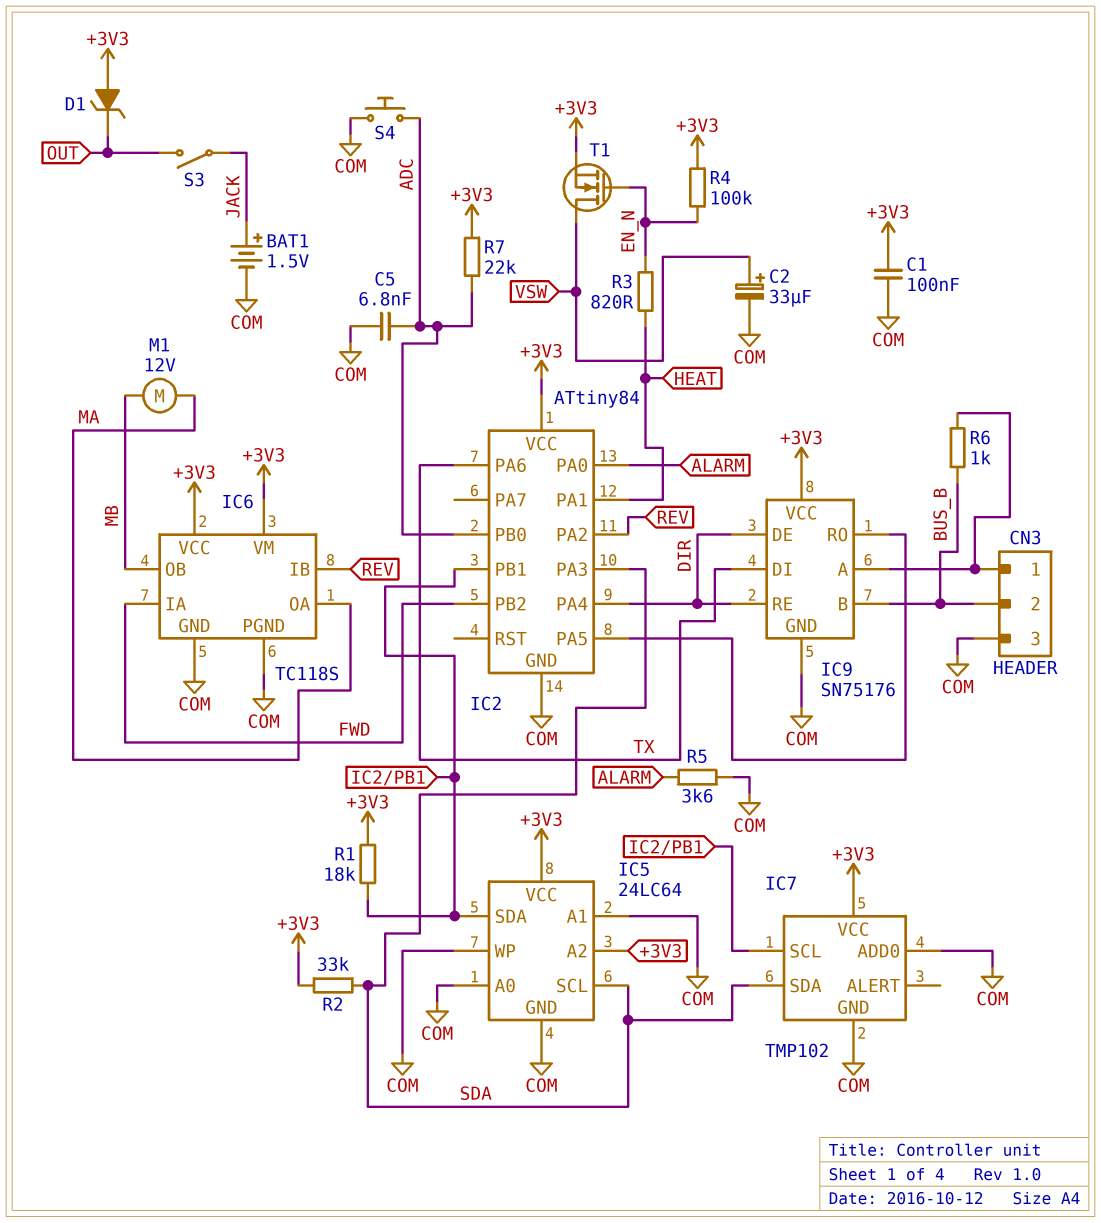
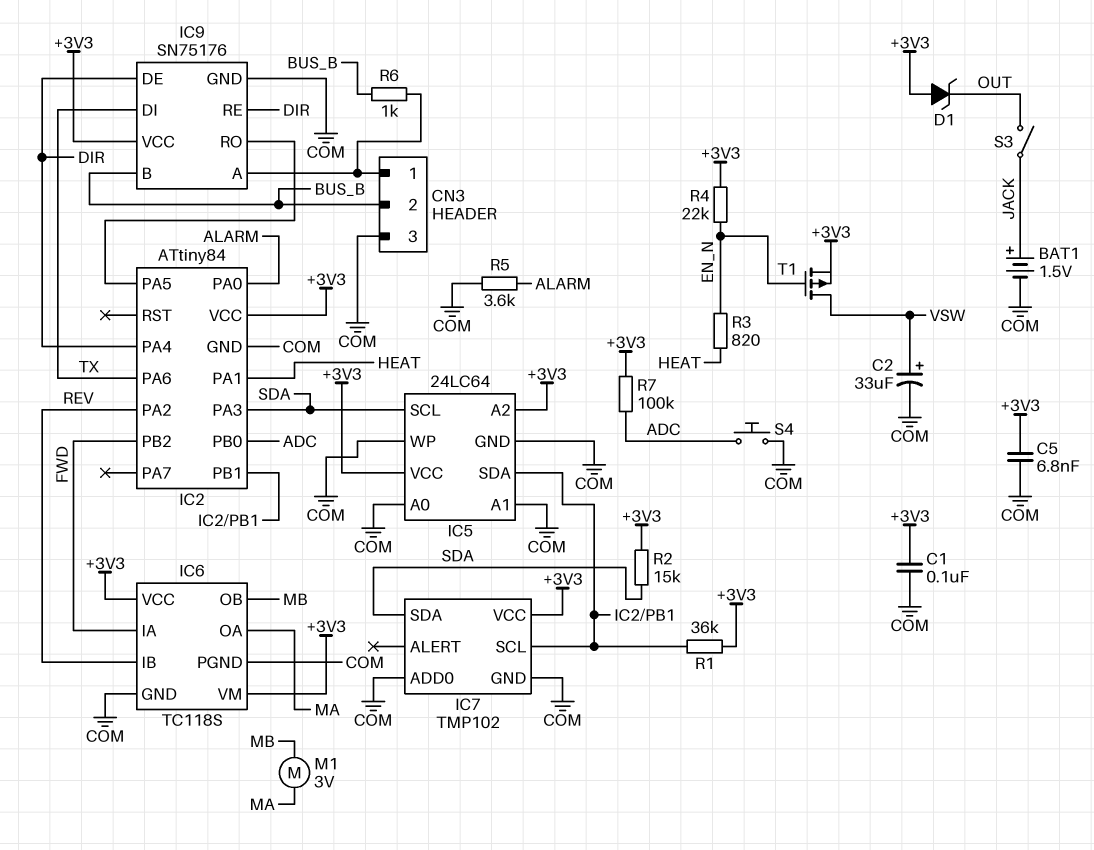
C5: 6.8nF (ADC, COM) -> 6.8nF (+3V3, COM)
M1: motor 12V (MA, MB) -> motor 3V (MA, MB)
R1: 18k (+3V3, IC2/PB1) -> 36k (+3V3, IC2/PB1)
R2: 33k (+3V3, SDA) -> 15k (+3V3, SDA)
R4: 100k (+3V3, EN_N) -> 22k (+3V3, EN_N)
R7: 22k (+3V3, ADC) -> 100k (+3V3, ADC)
T1: NMOS (G EN_N, D VSW, S +3V3) -> PMOS (G EN_N, D VSW, S +3V3)

